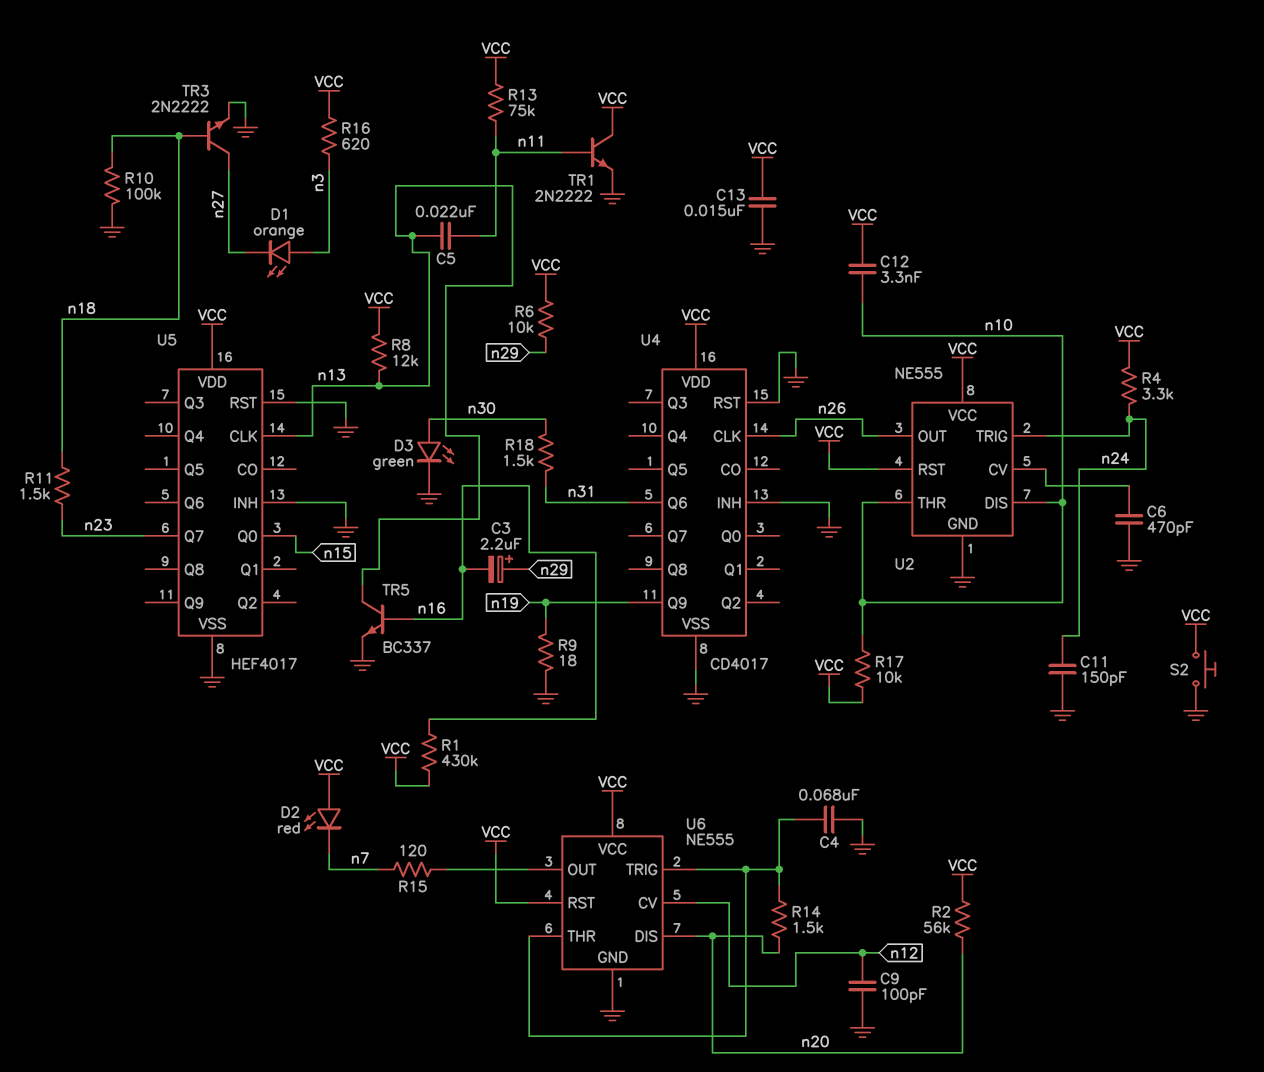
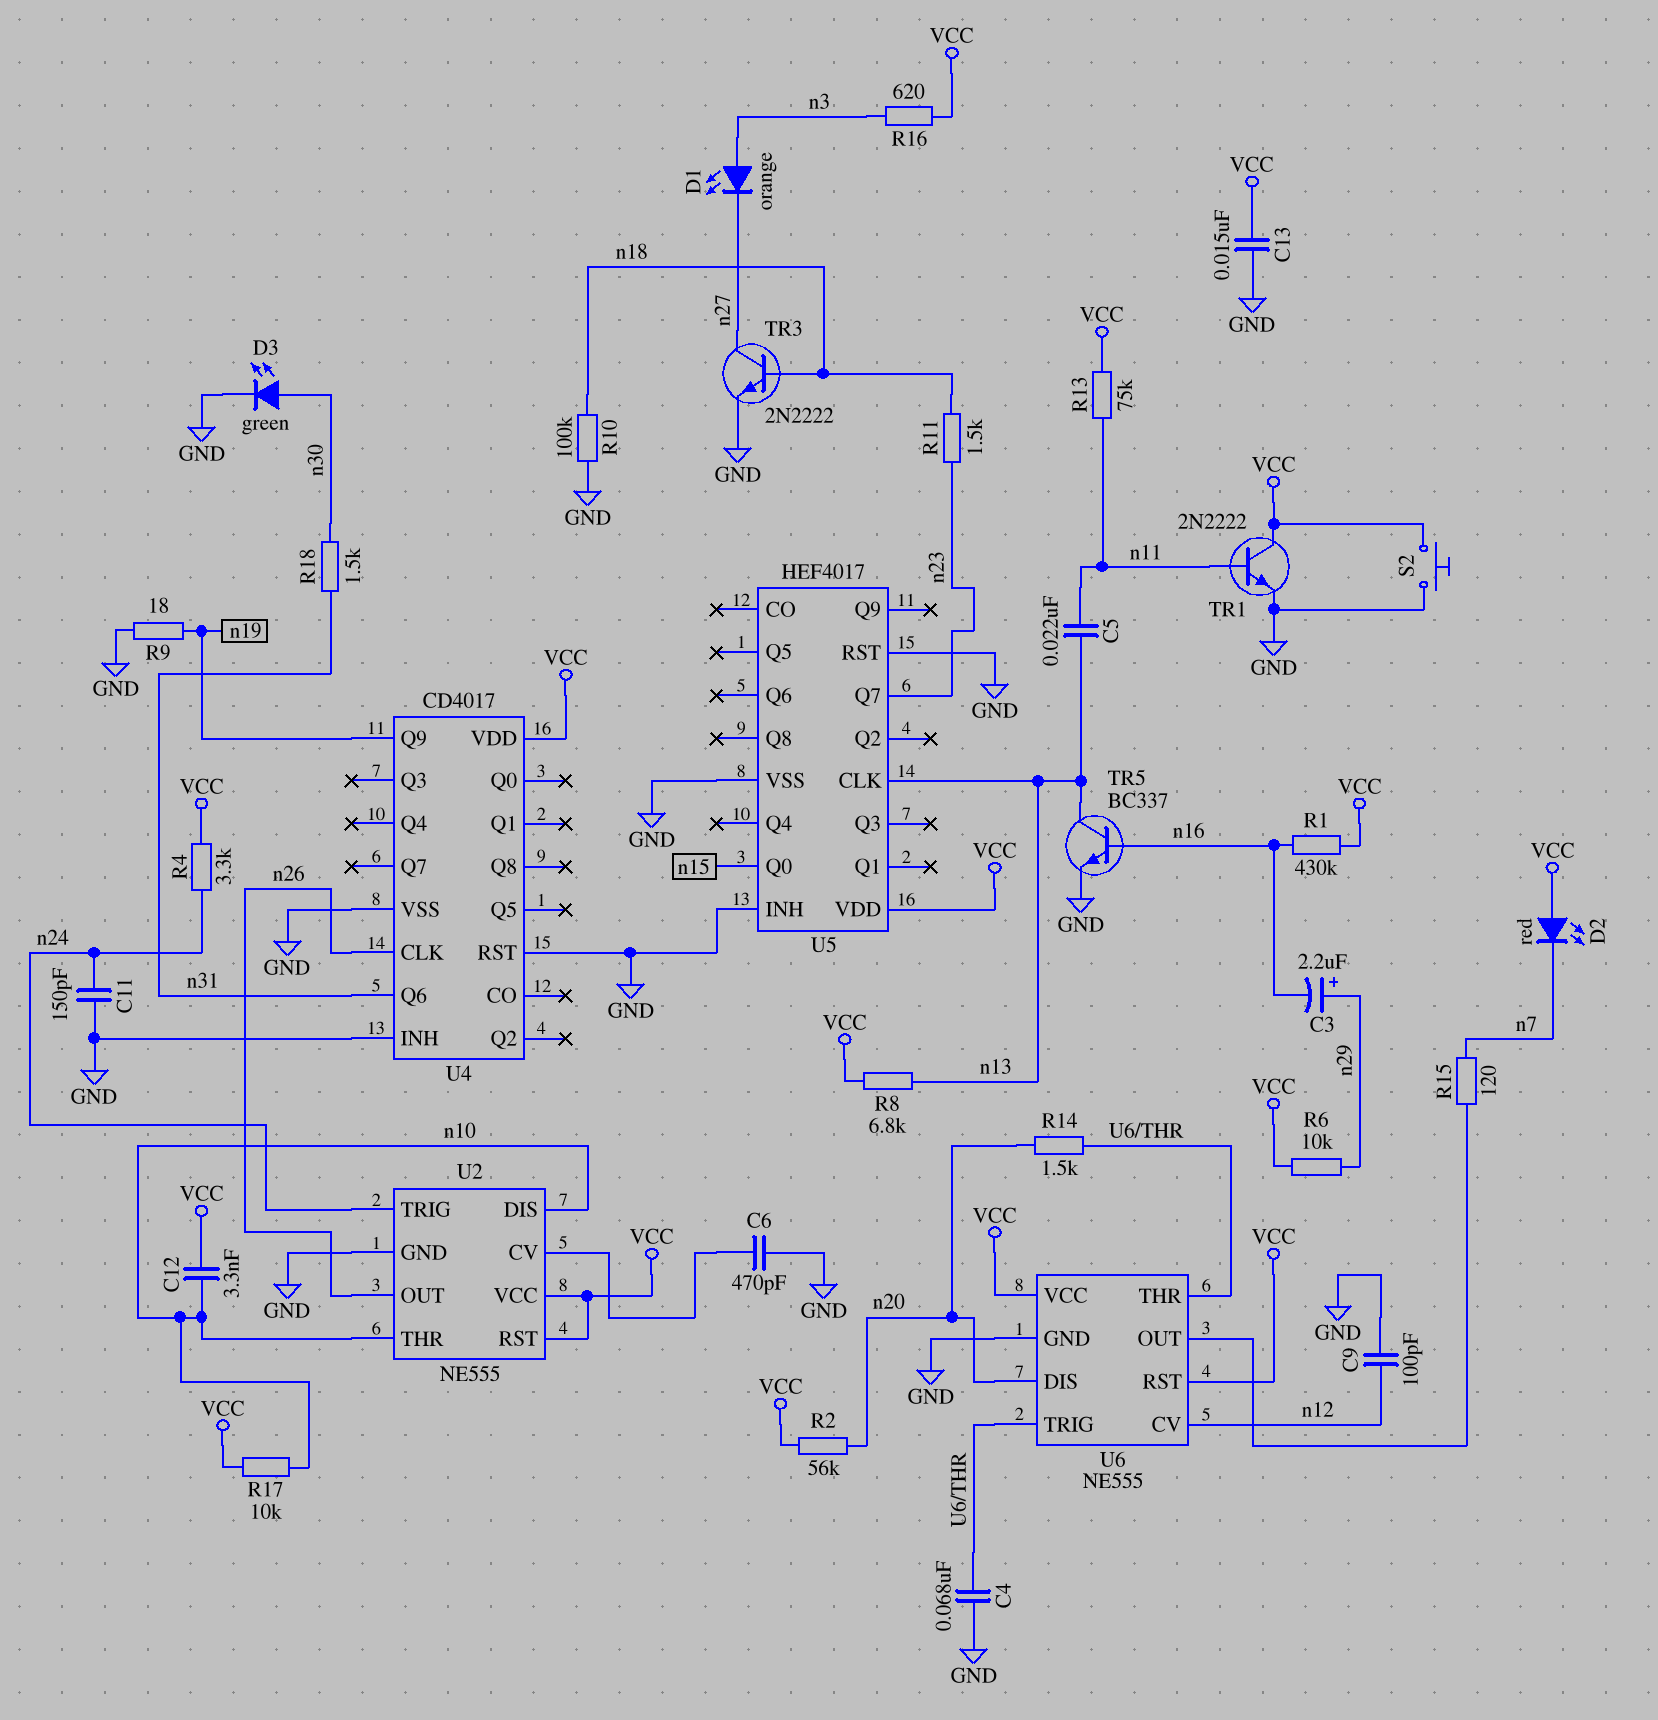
R8: 12k (VCC, n13) -> 6.8k (VCC, n13)

